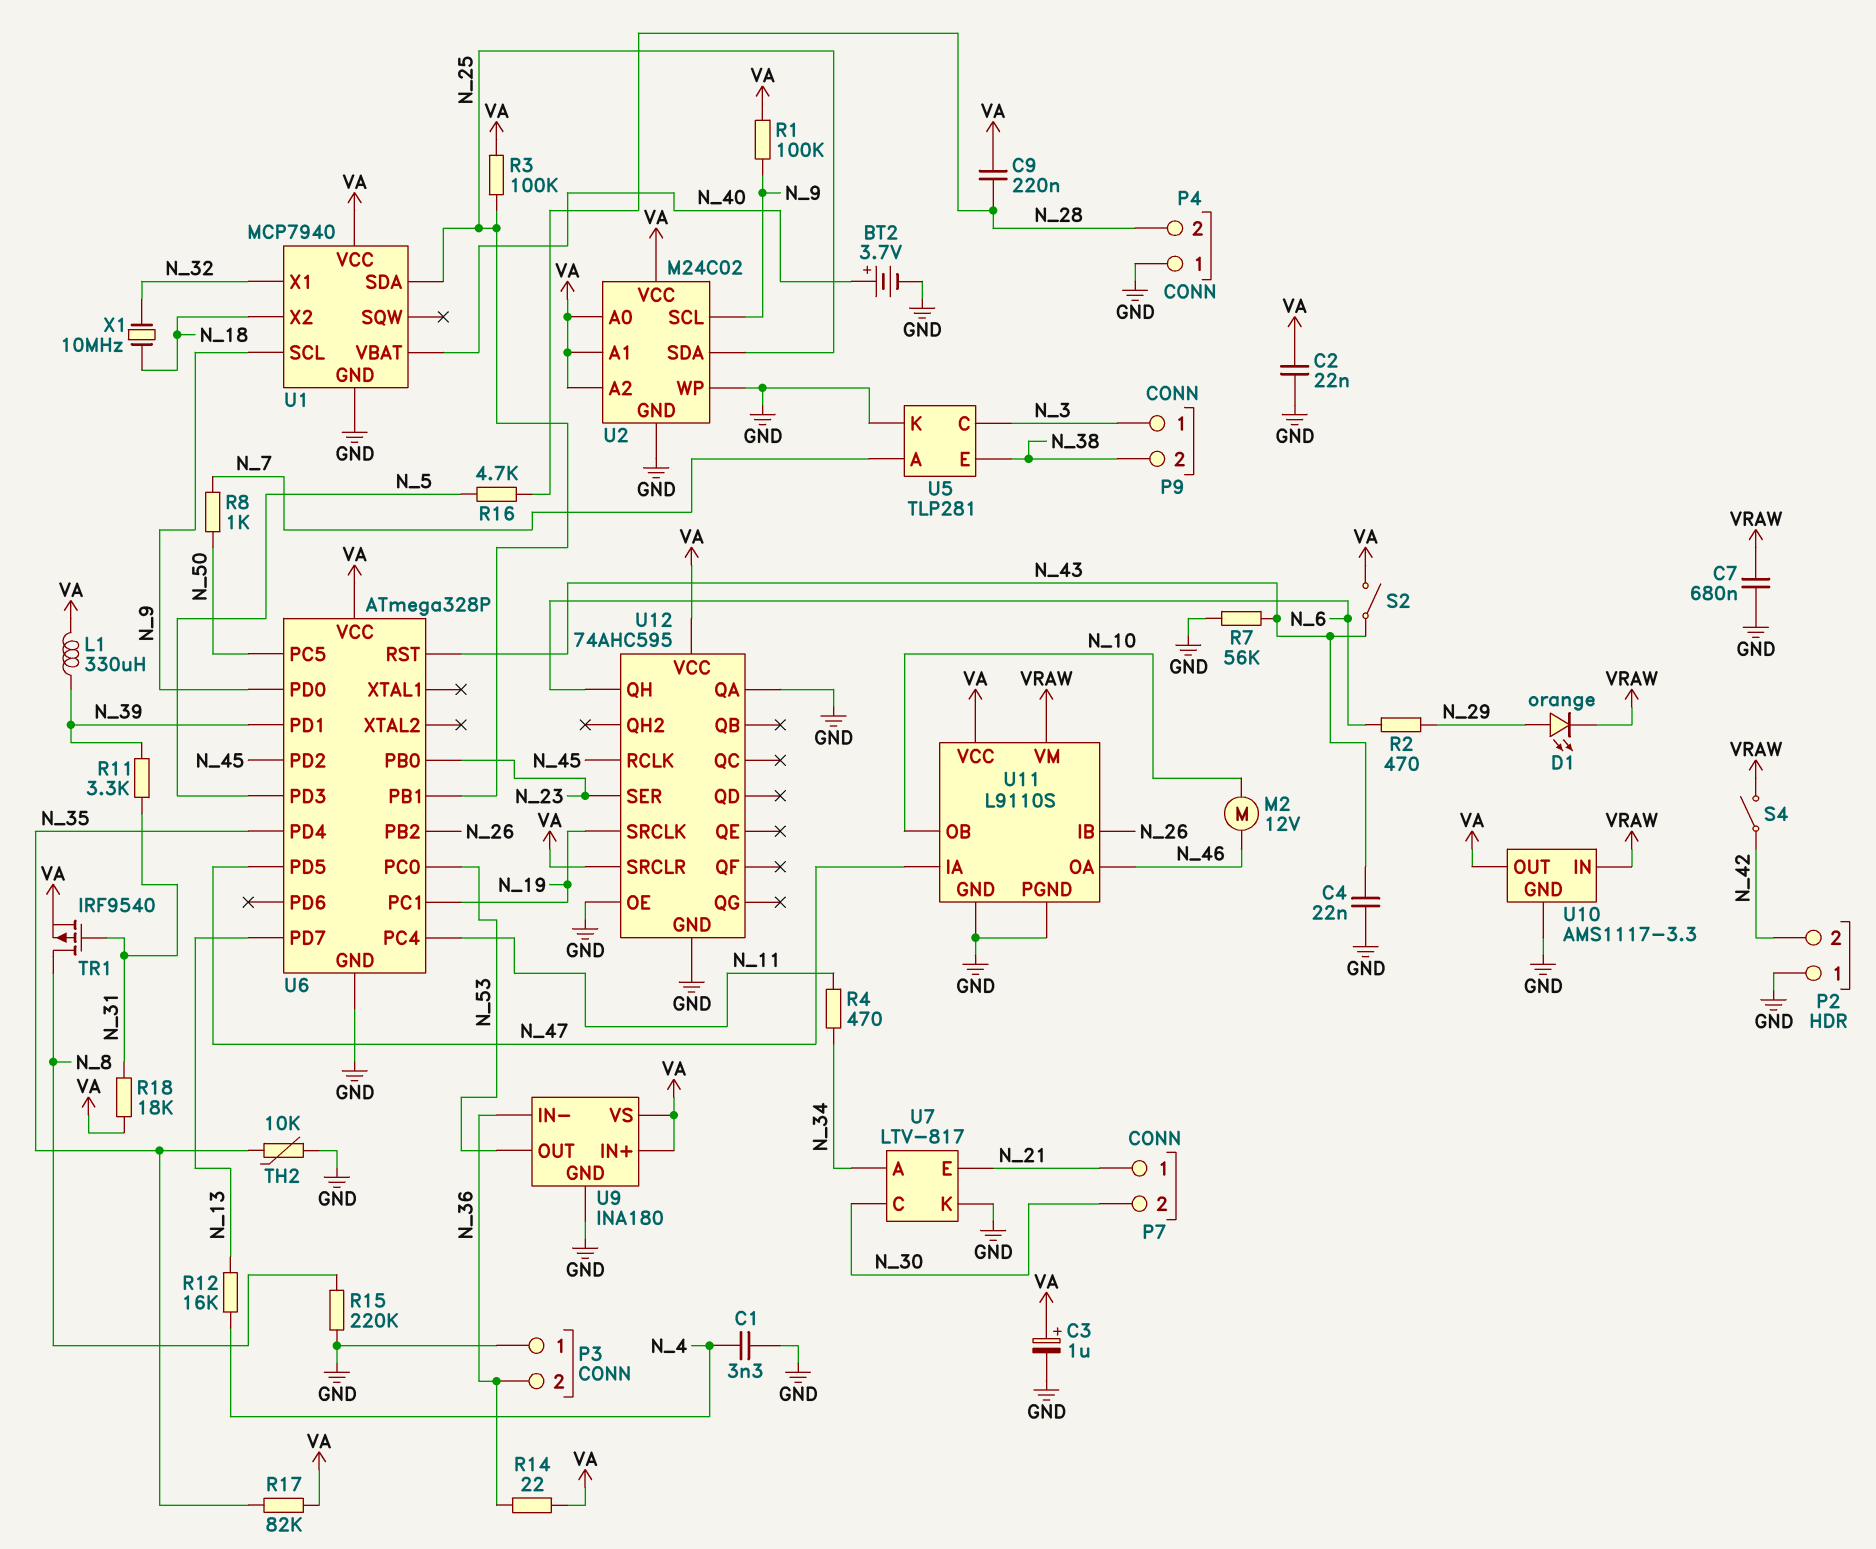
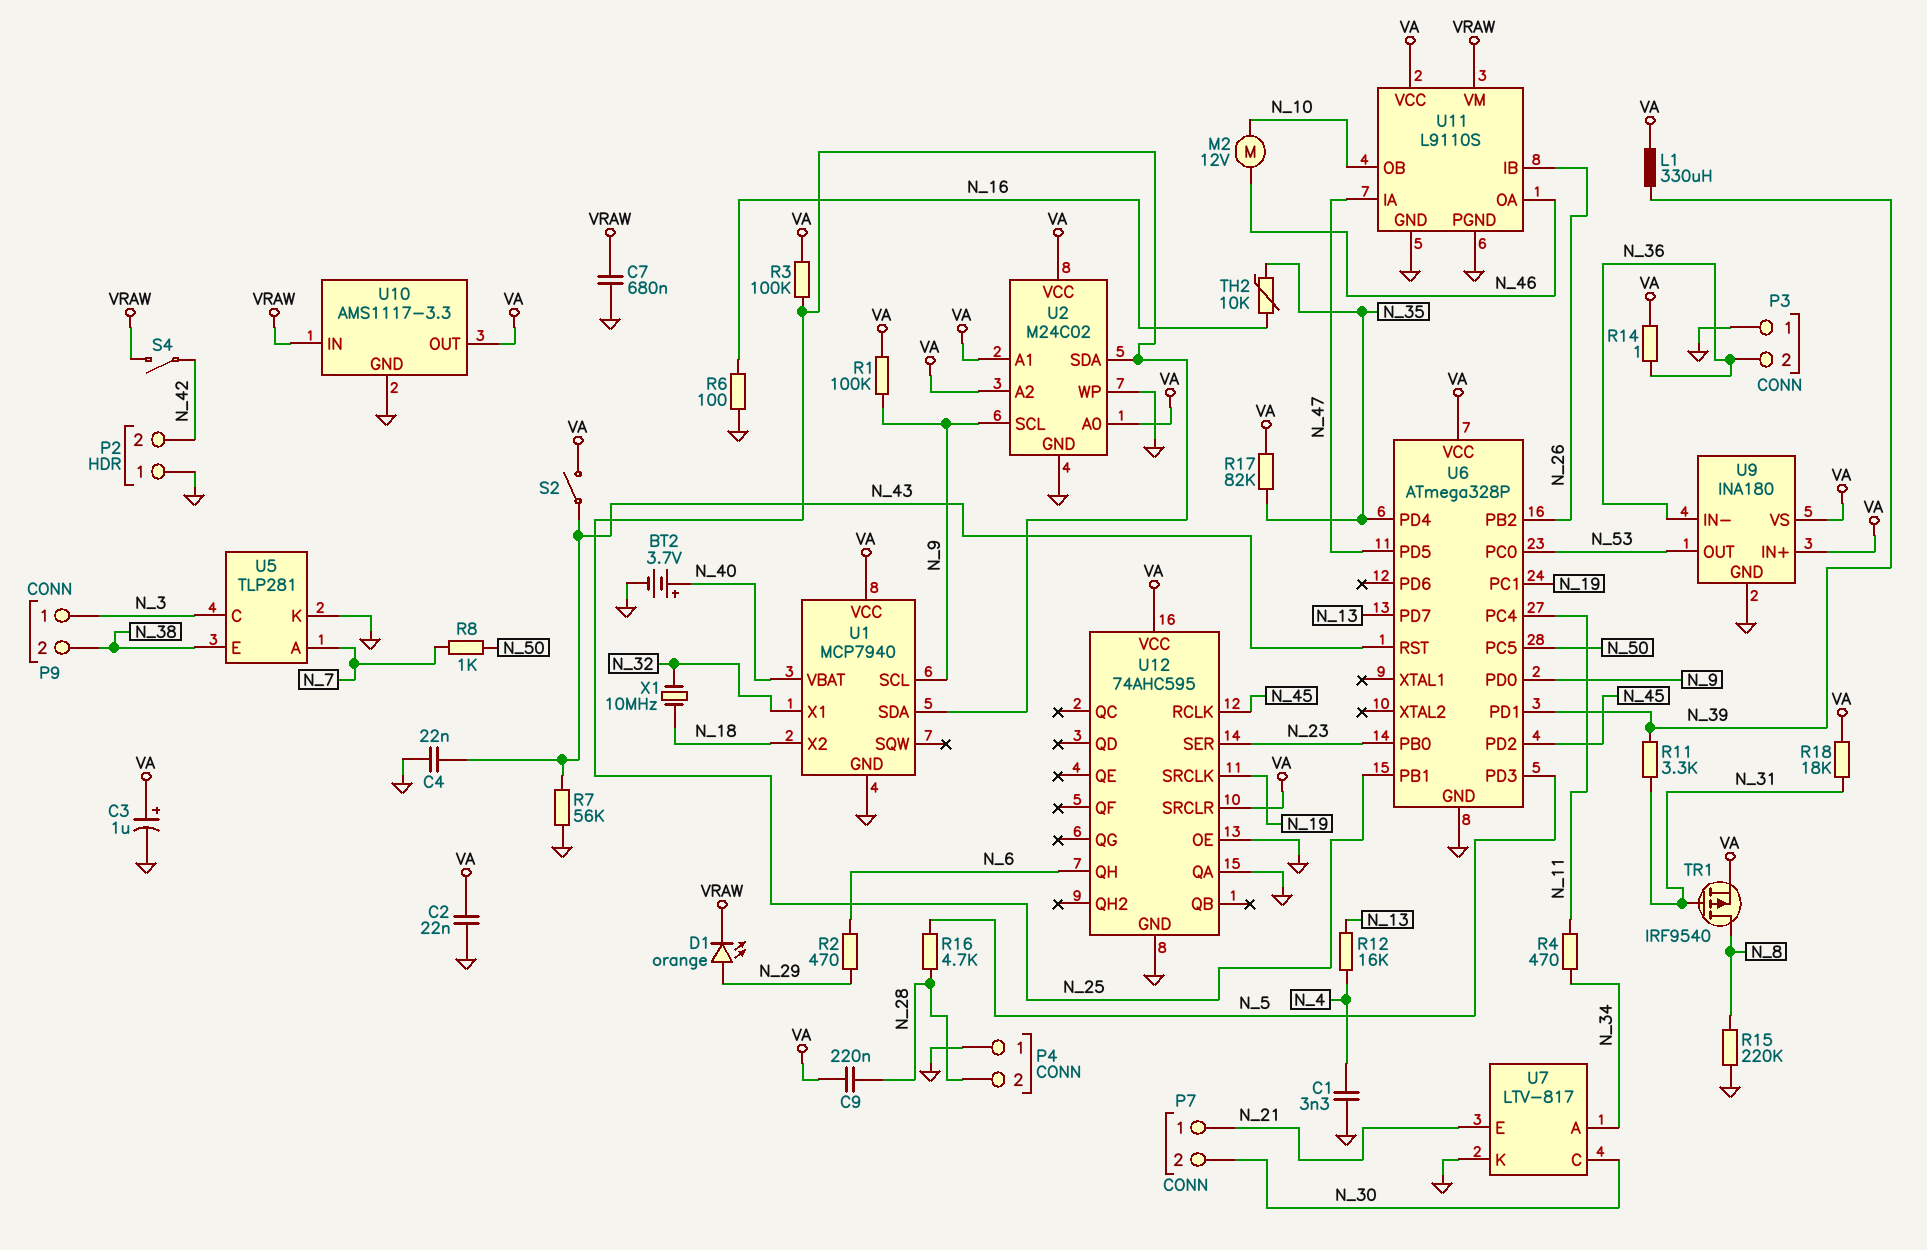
R6: none -> 100 (GND, N_16)
R14: 22 (N_36, VA) -> 1 (N_36, VA)
TH2: 10k (GND, N_35) -> 10k (N_16, N_35)

